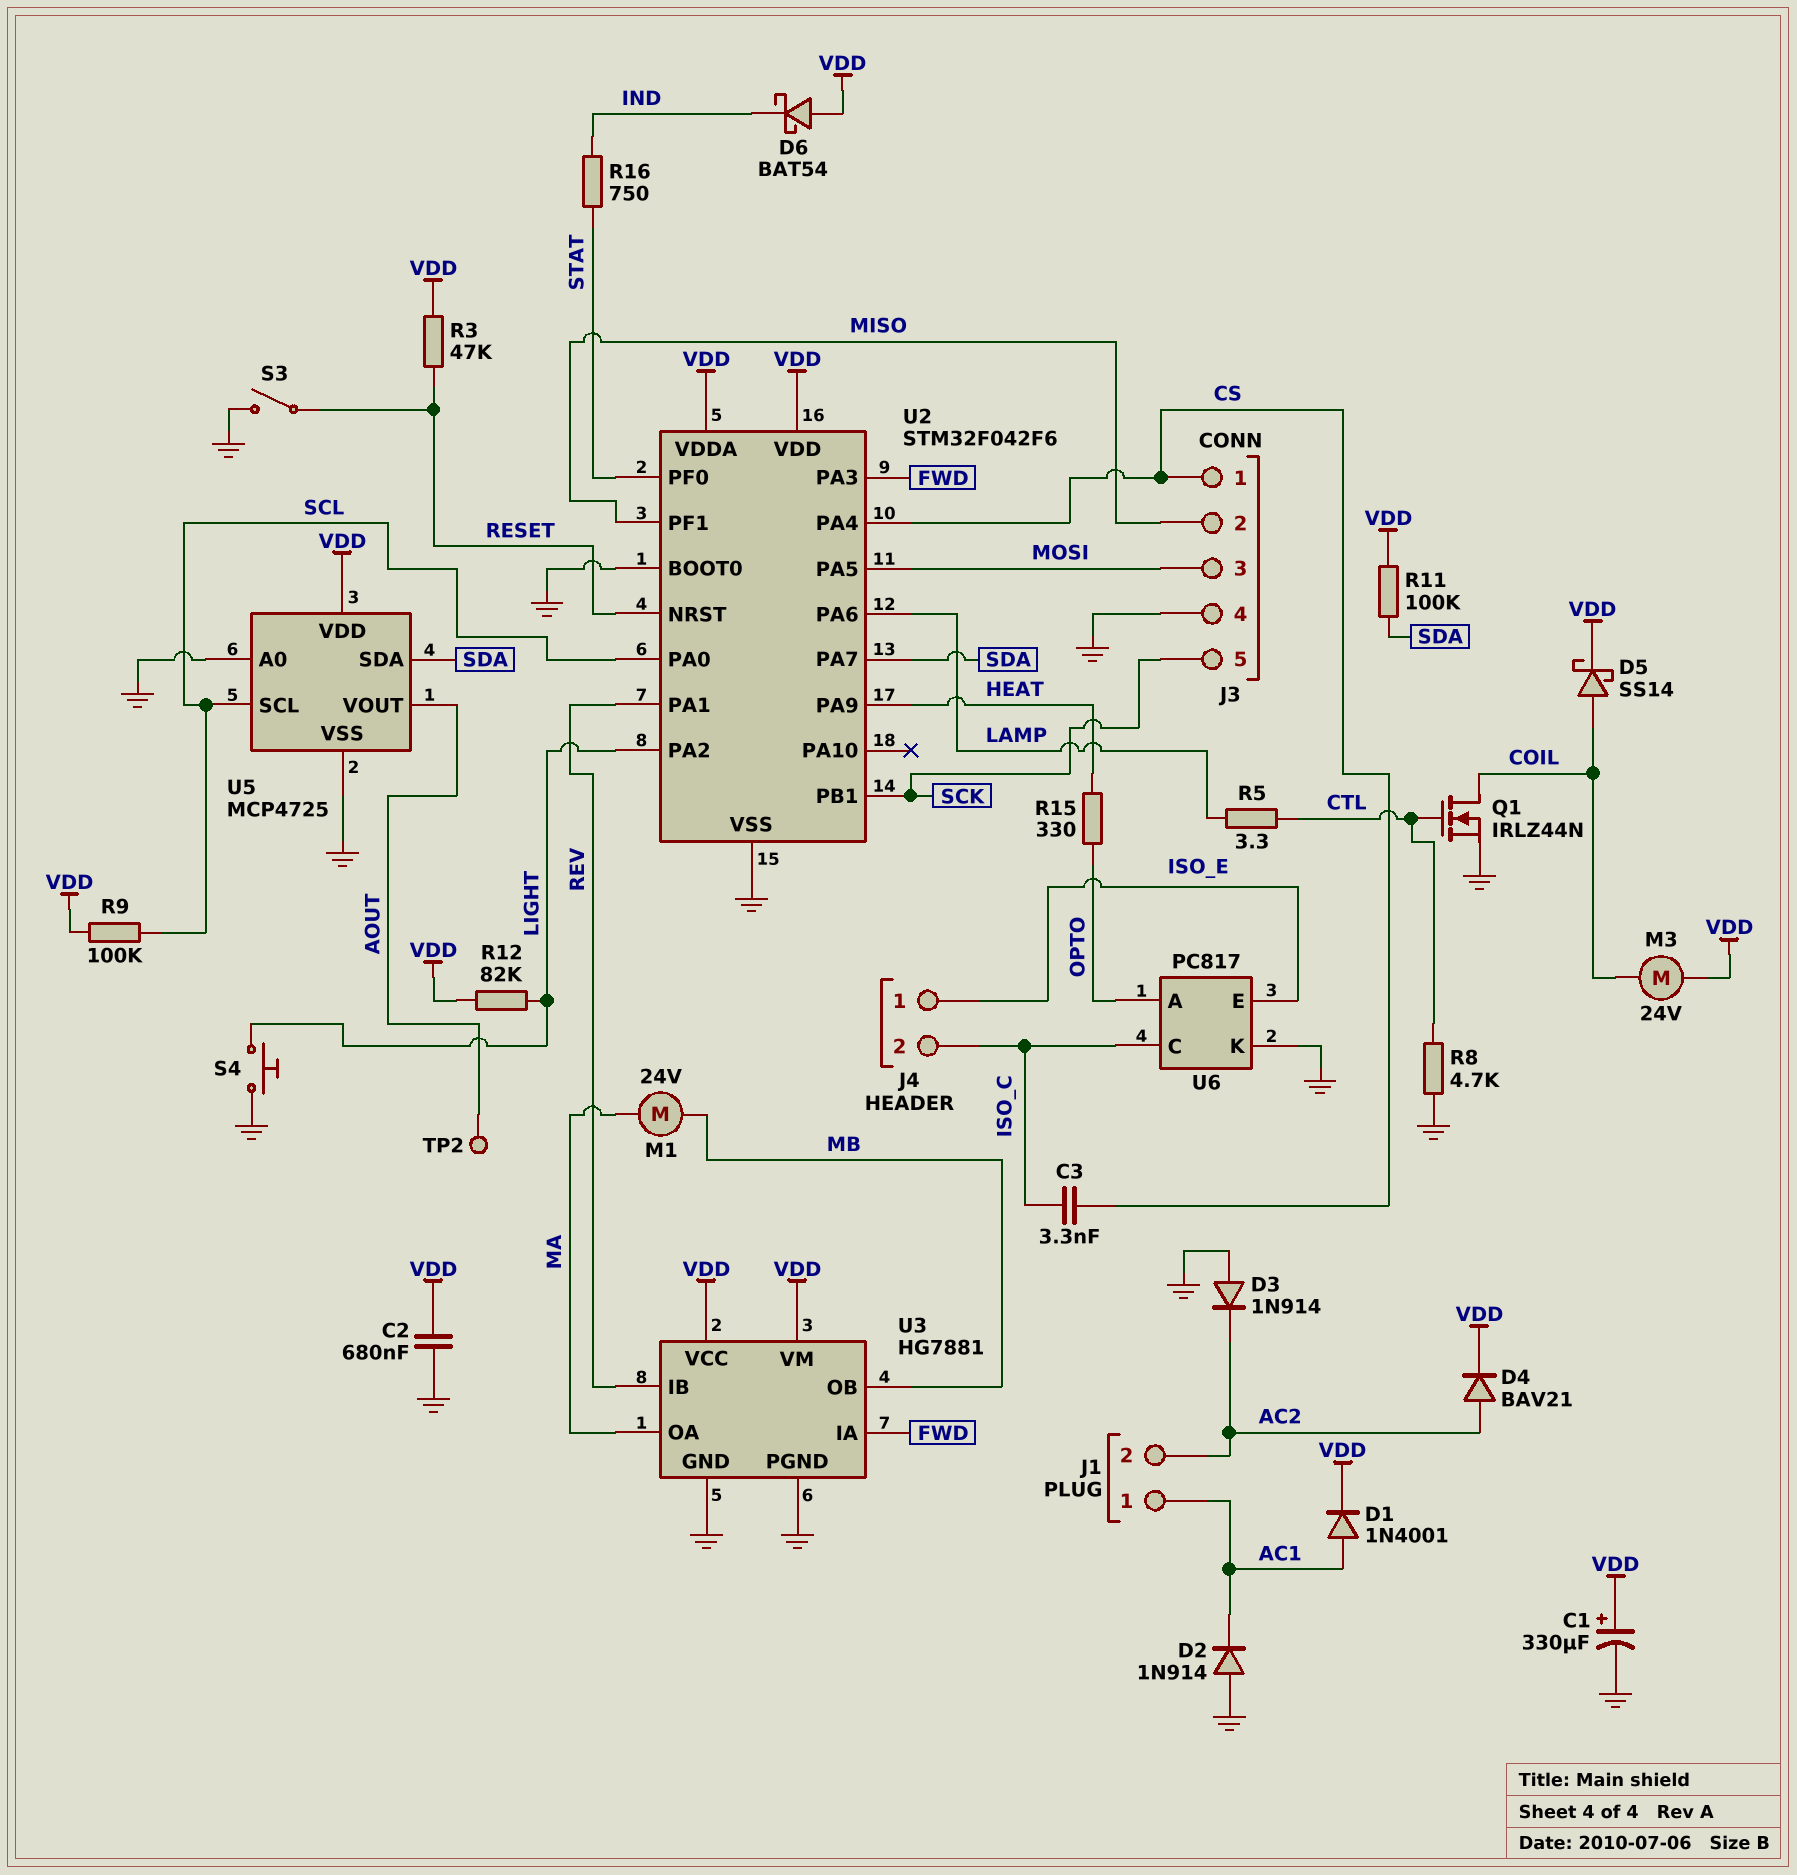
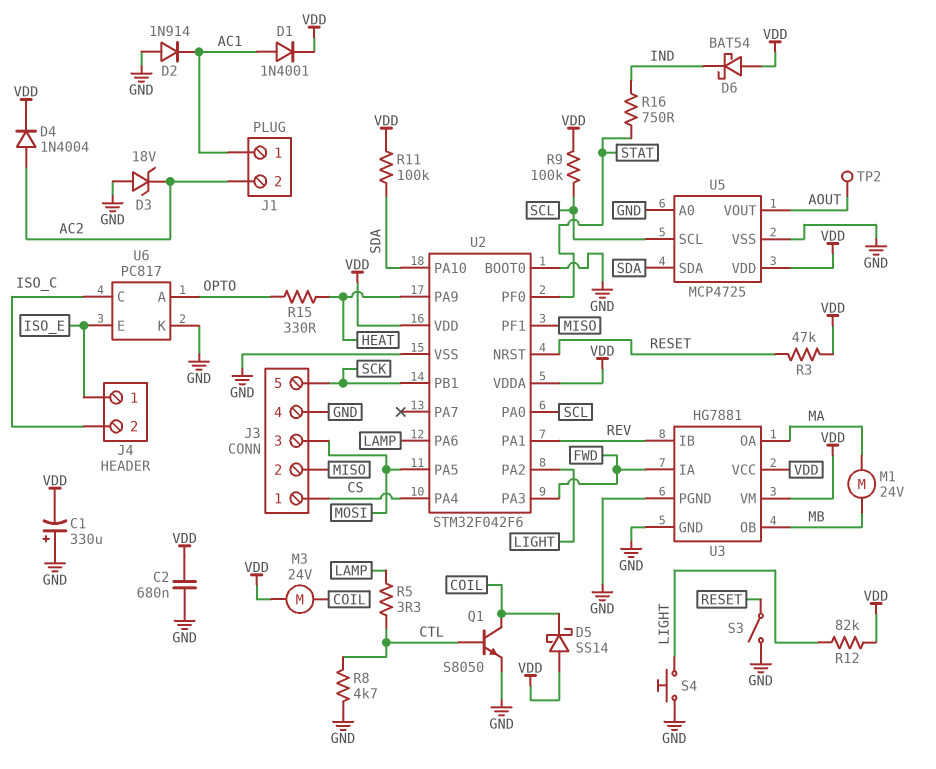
C1: 330uF (plus VDD, minus GND) -> 330uF (plus GND, minus VDD)
C3: 3.3nF (CS, ISO_C) -> none
D3: diode 1N914 (A GND, K AC2) -> zener 18V (A GND, K AC2)
D4: diode BAV21 (A AC2, K VDD) -> diode 1N4004 (A AC2, K VDD)
D5: schottky SS14 (A COIL, K VDD) -> schottky SS14 (A VDD, K COIL)
Q1: NMOS IRLZ44N (G CTL, D COIL, S GND) -> NPN S8050 (B CTL, C COIL, E GND)
U2 pin PA7: SDA -> none
U2 pin PA10: none -> SDA

